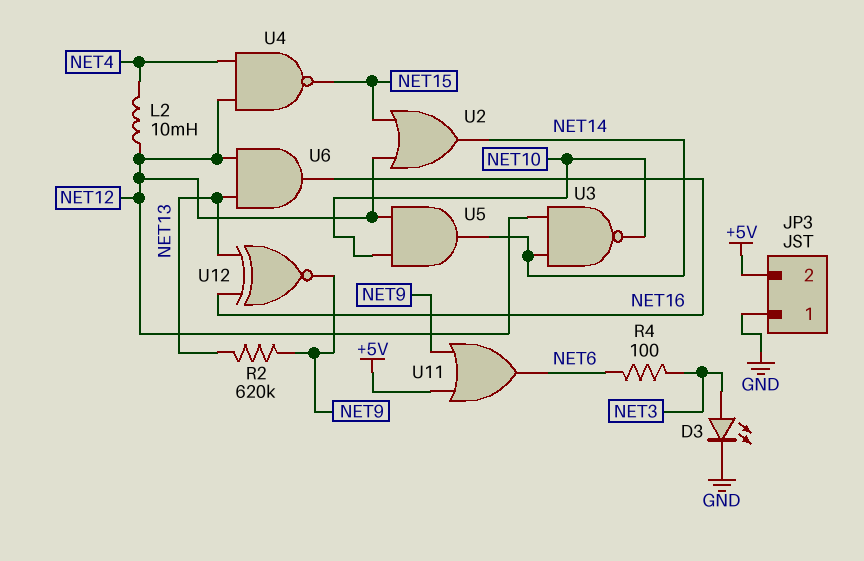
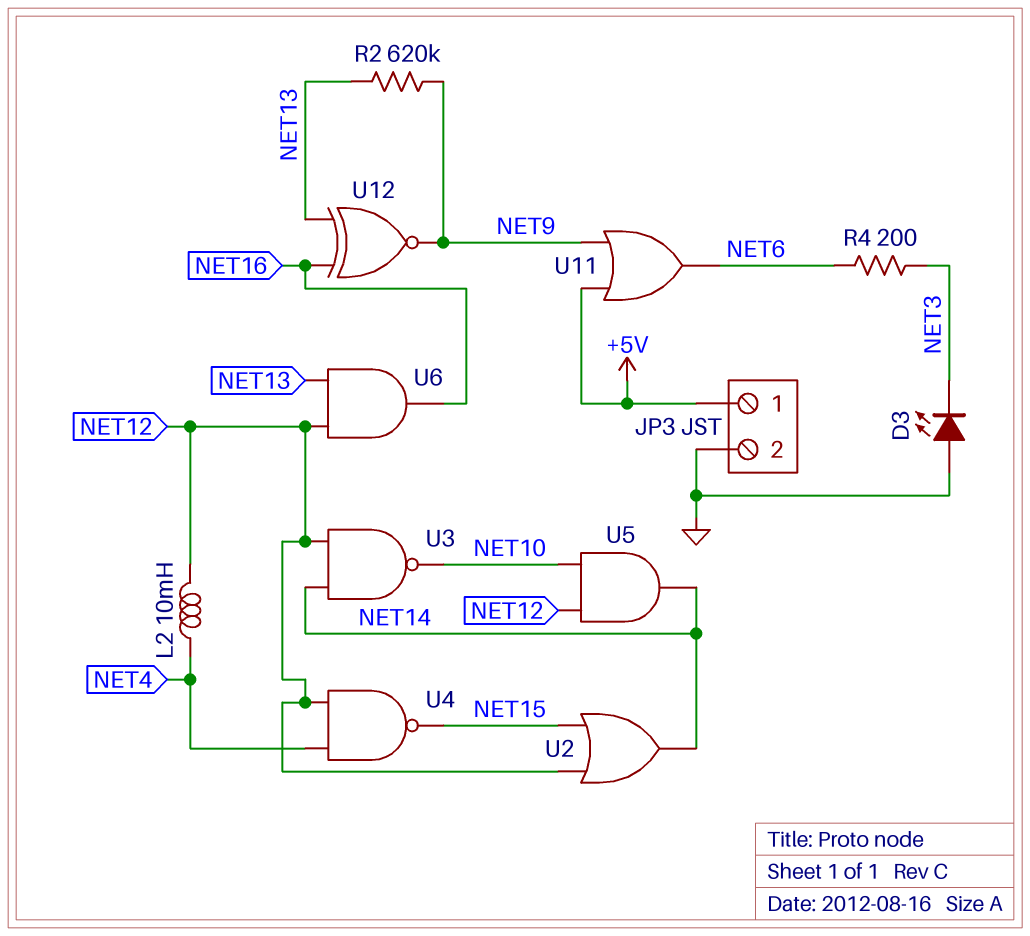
D3: LED (A NET3, K GND) -> LED (A GND, K NET3)
JP3 pin 1: GND -> +5V
JP3 pin 2: +5V -> GND
R4: 100 (NET3, NET6) -> 200 (NET3, NET6)

